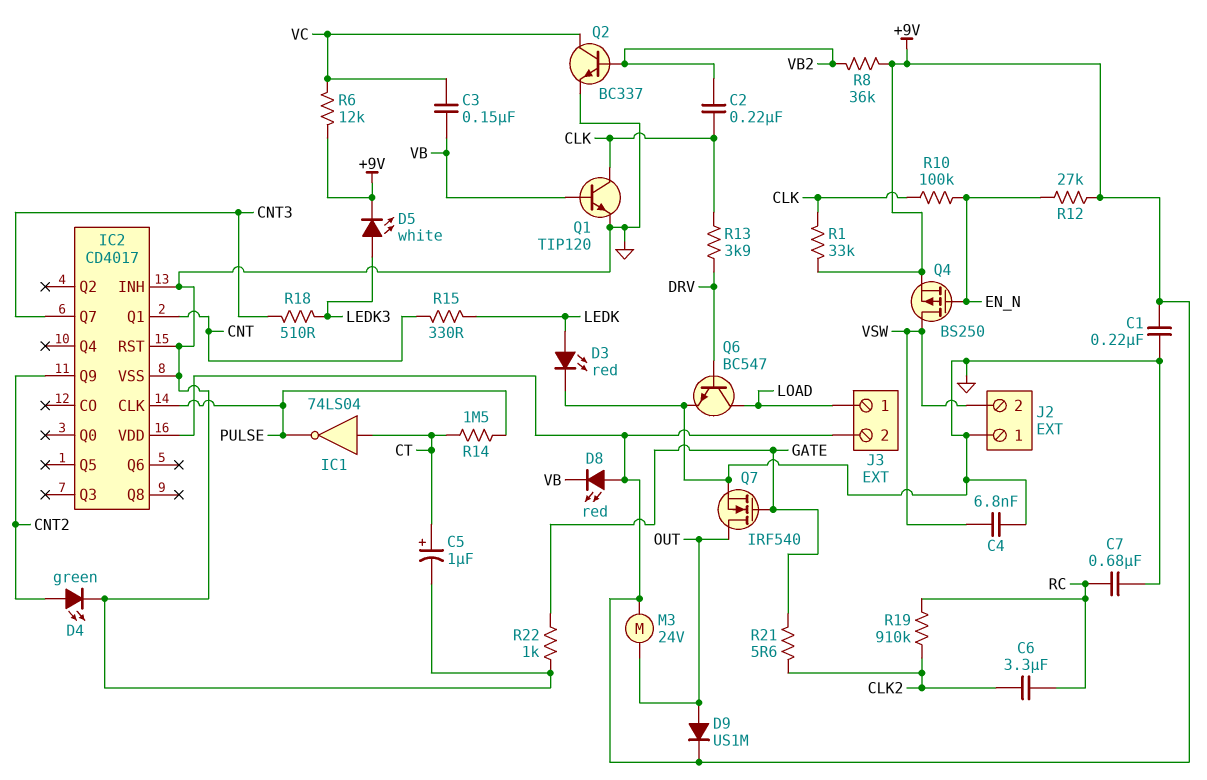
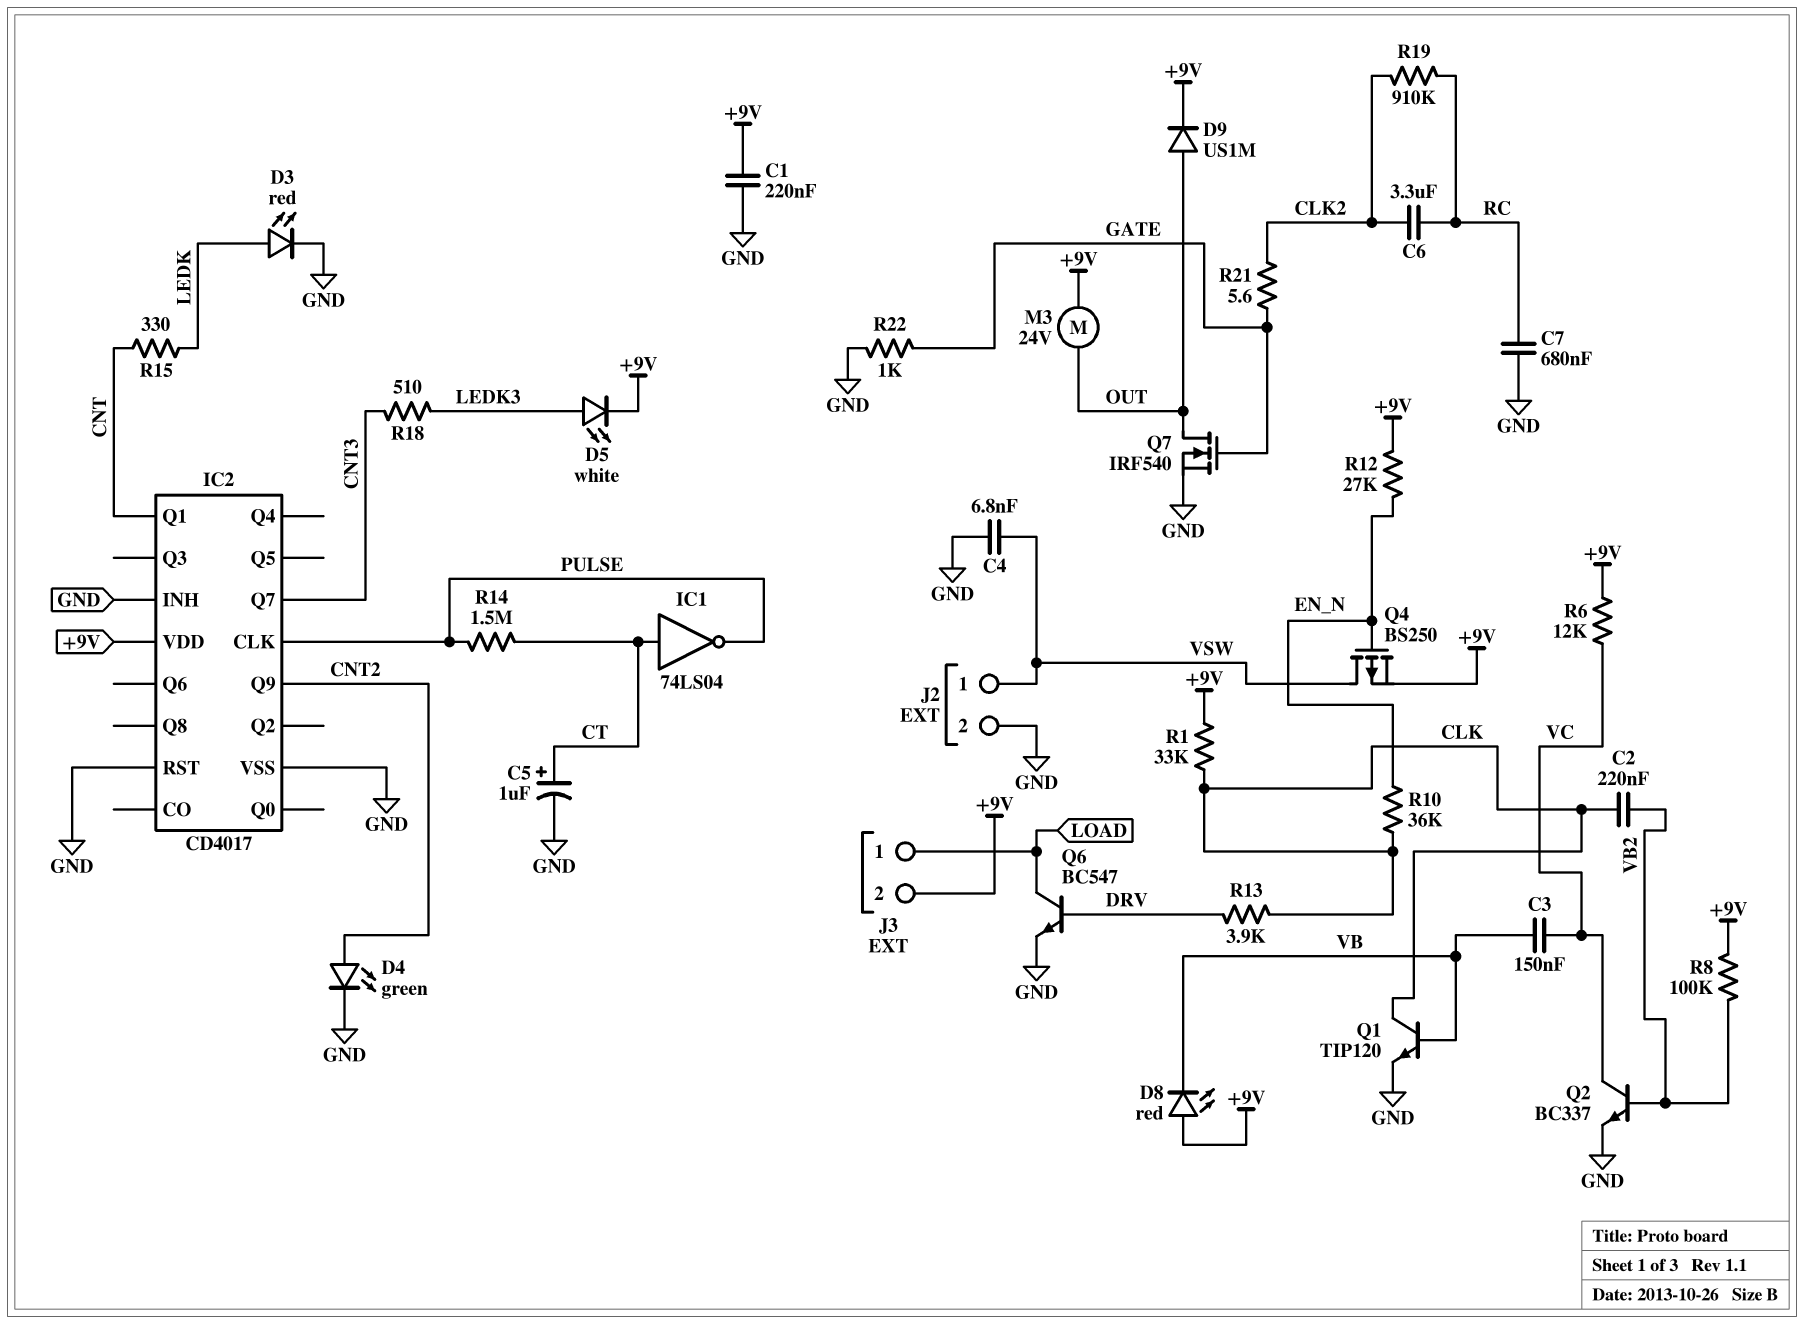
J2 pin 1: GND -> VSW
J2 pin 2: VSW -> GND
R8: 36k (+9V, VB2) -> 100k (+9V, VB2)
R10: 100k (CLK, EN_N) -> 36k (CLK, EN_N)

